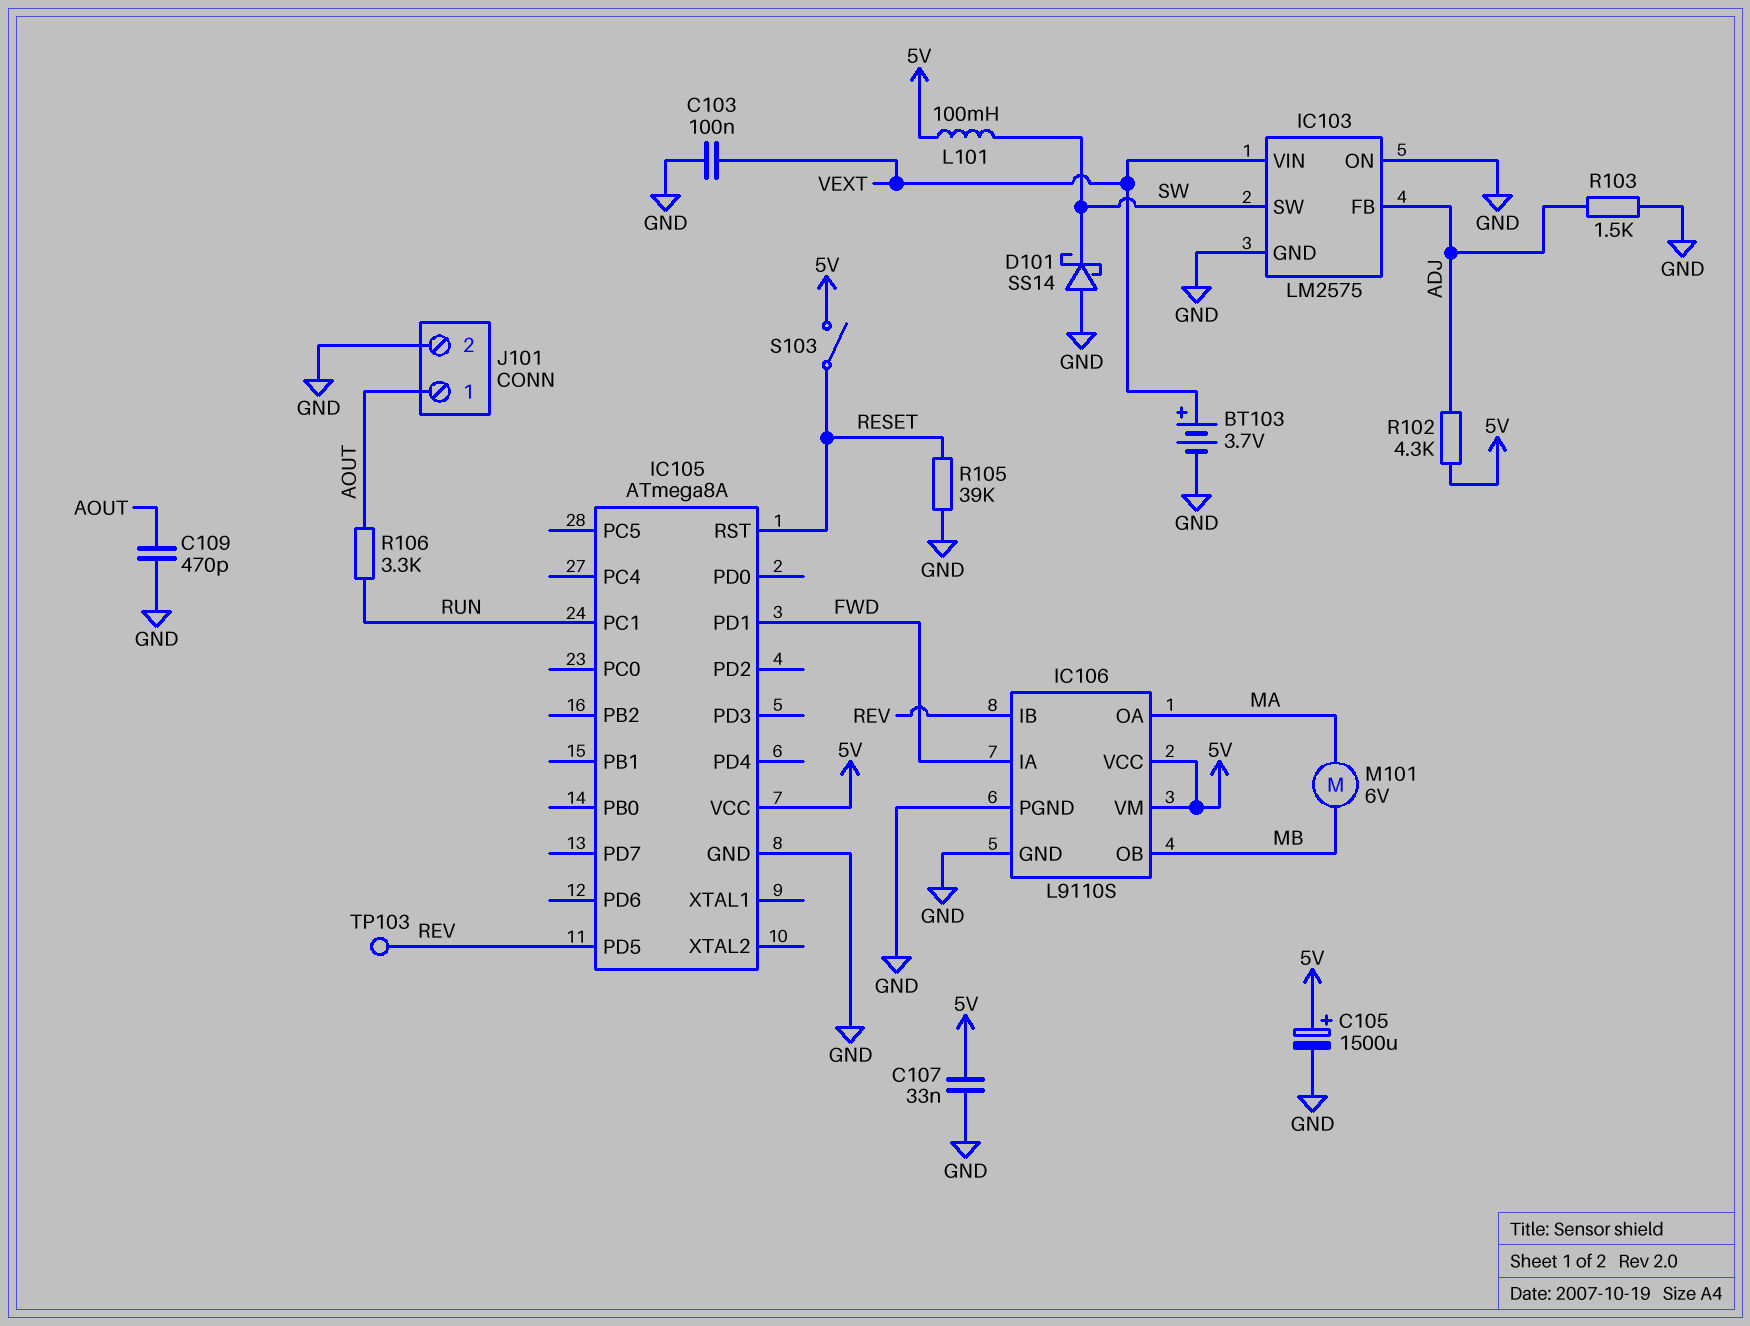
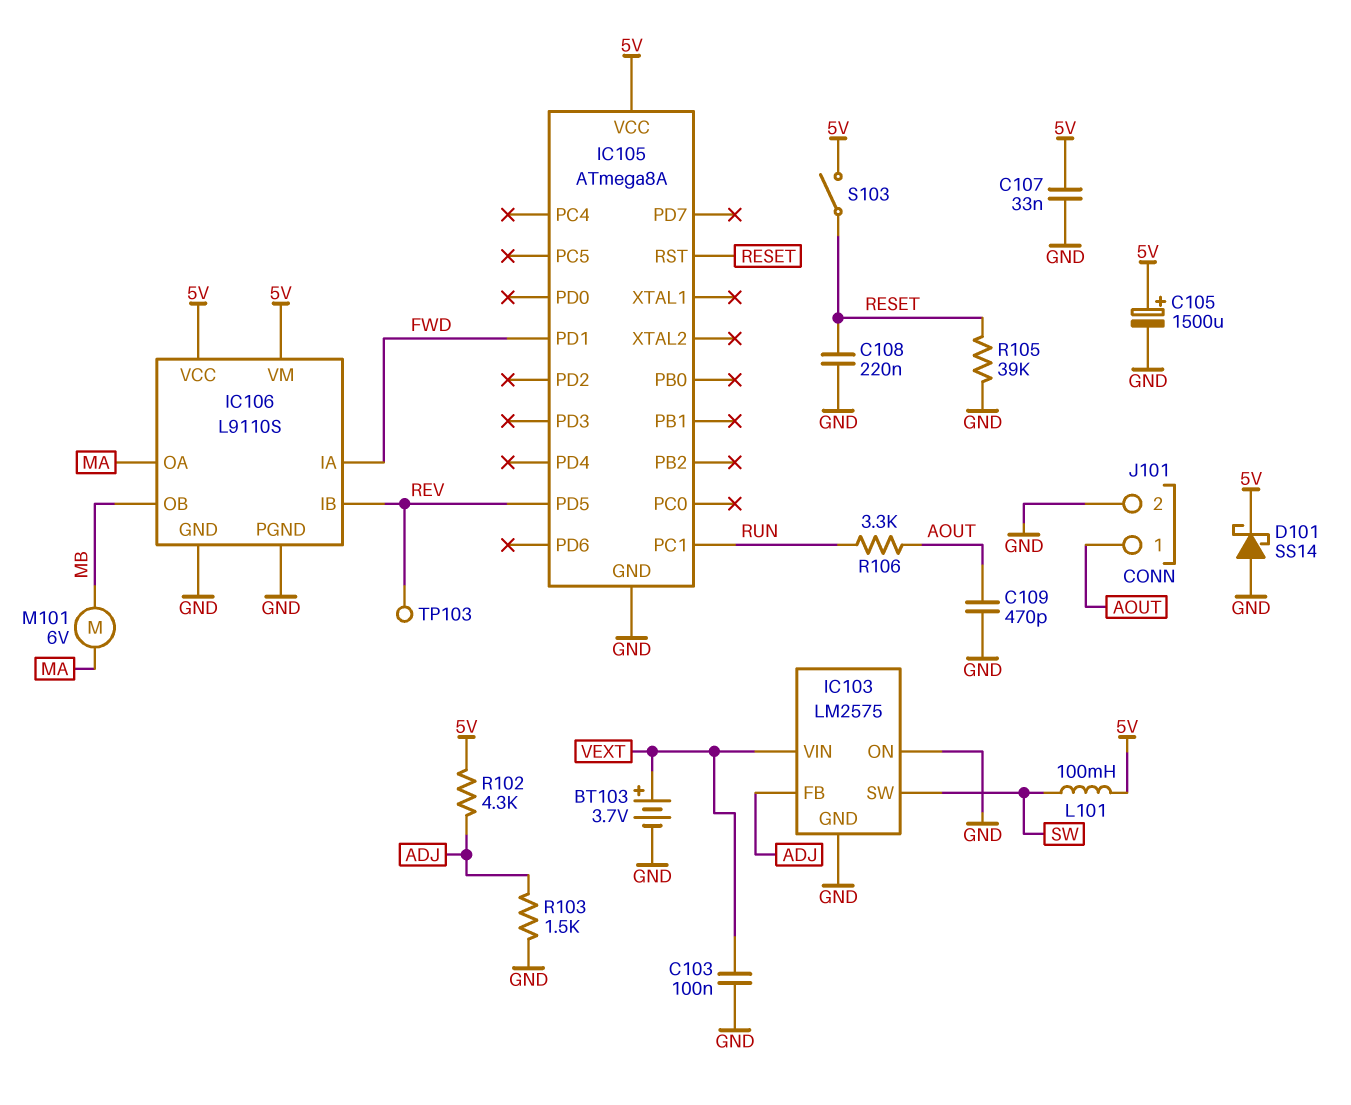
C108: none -> 220nF (GND, RESET)
D101: schottky SS14 (A GND, K SW) -> schottky SS14 (A GND, K 5V)

